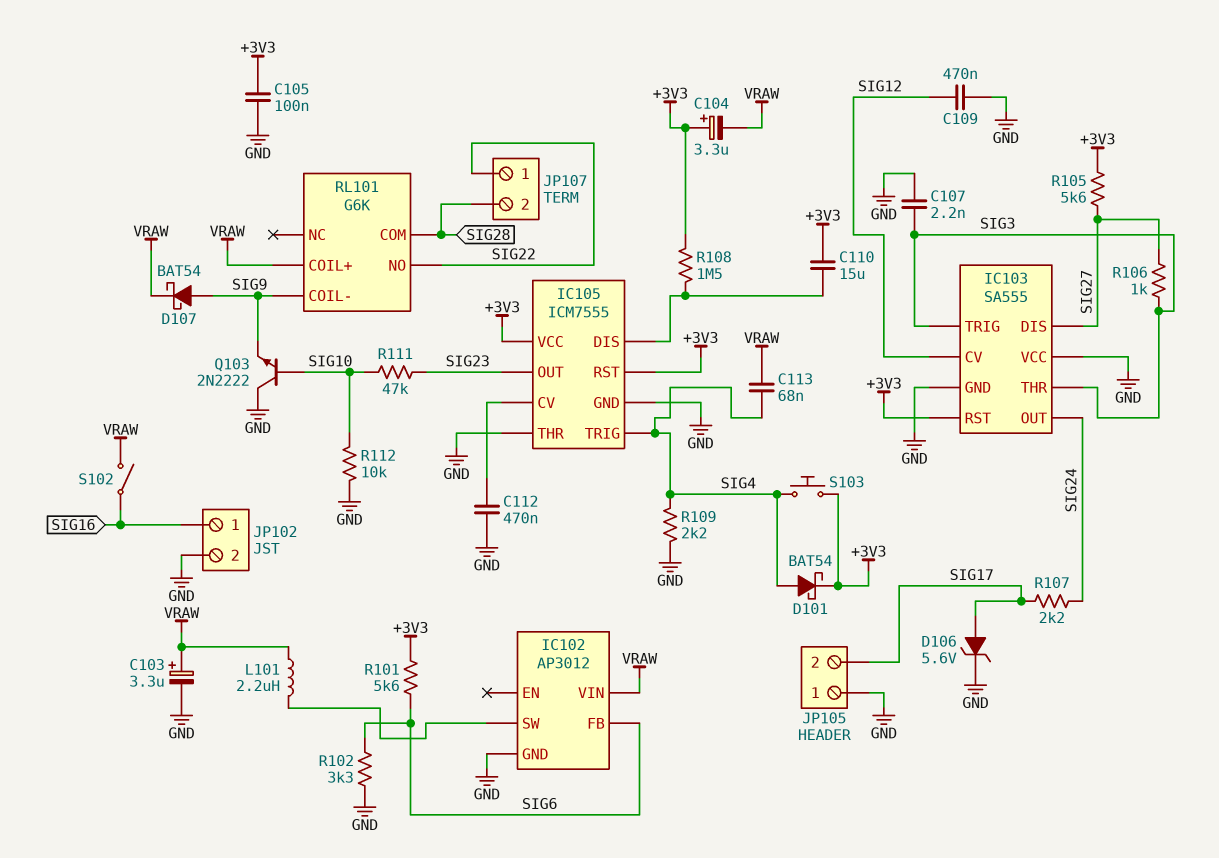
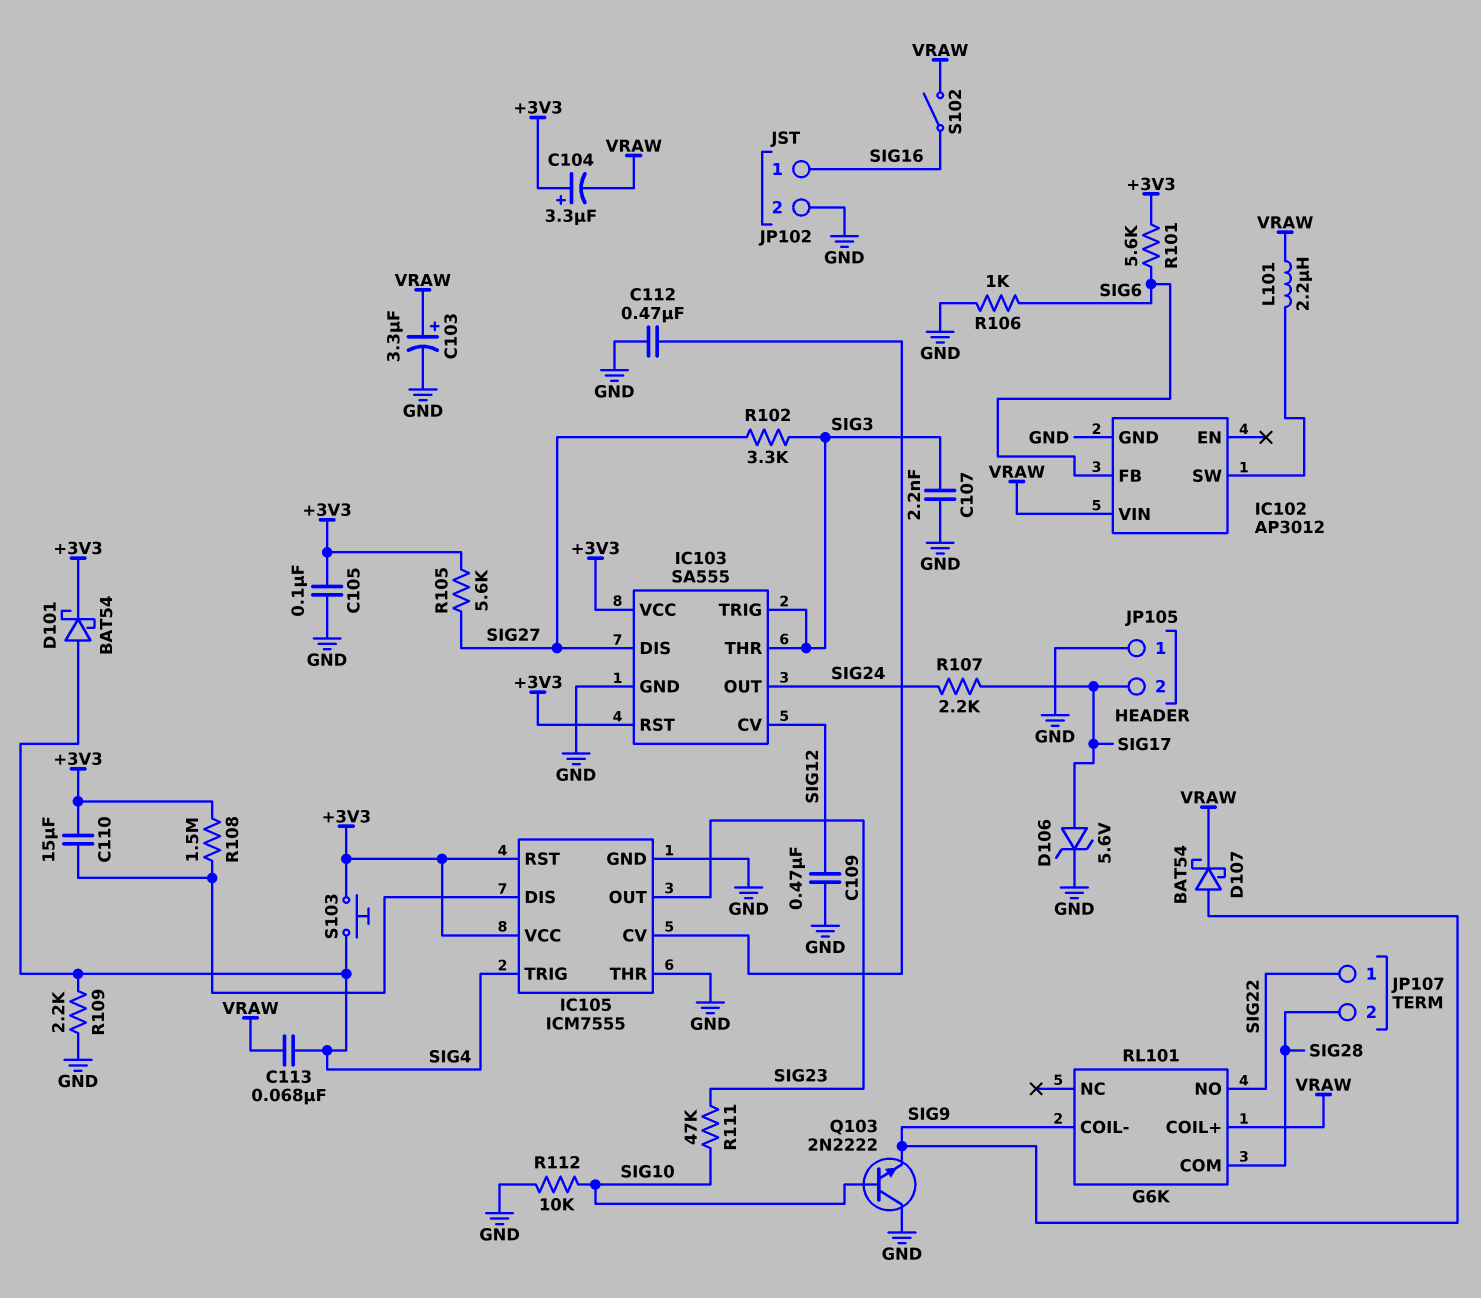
IC103 pin VCC: GND -> +3V3
R102: 3.3k (GND, SIG6) -> 3.3k (SIG3, SIG27)
R106: 1k (SIG3, SIG27) -> 1k (GND, SIG6)

